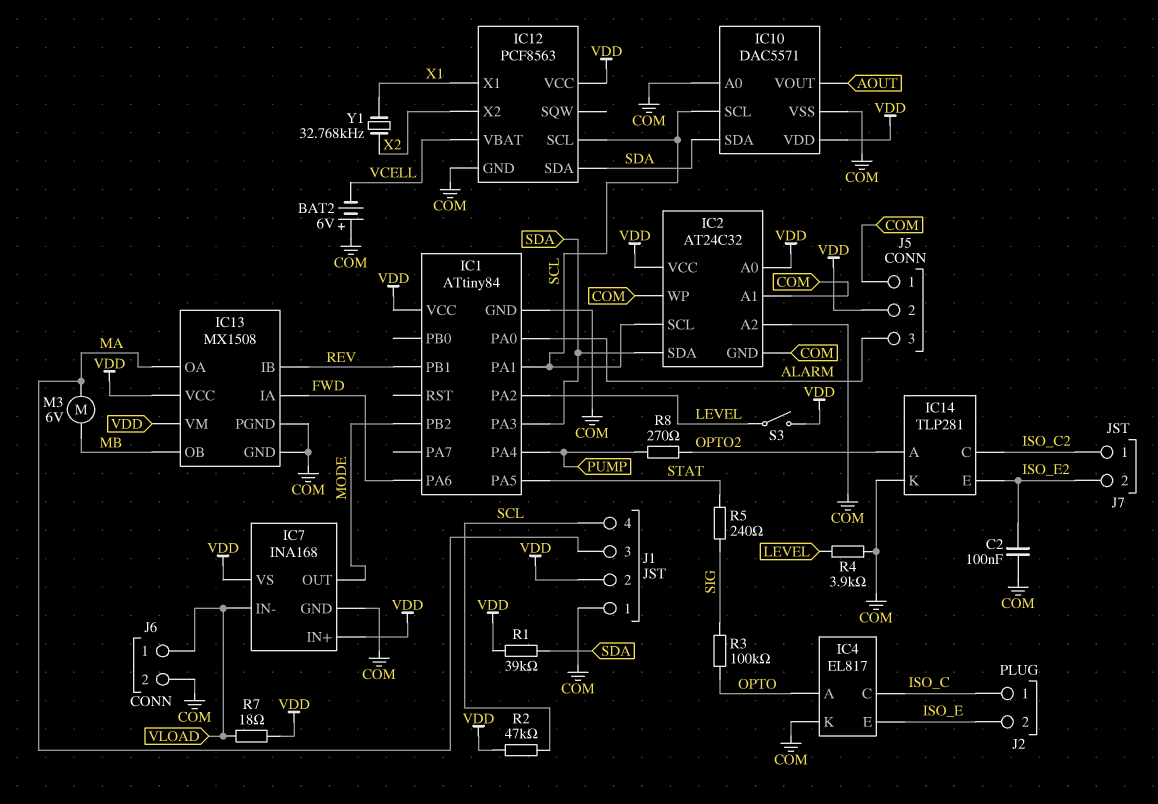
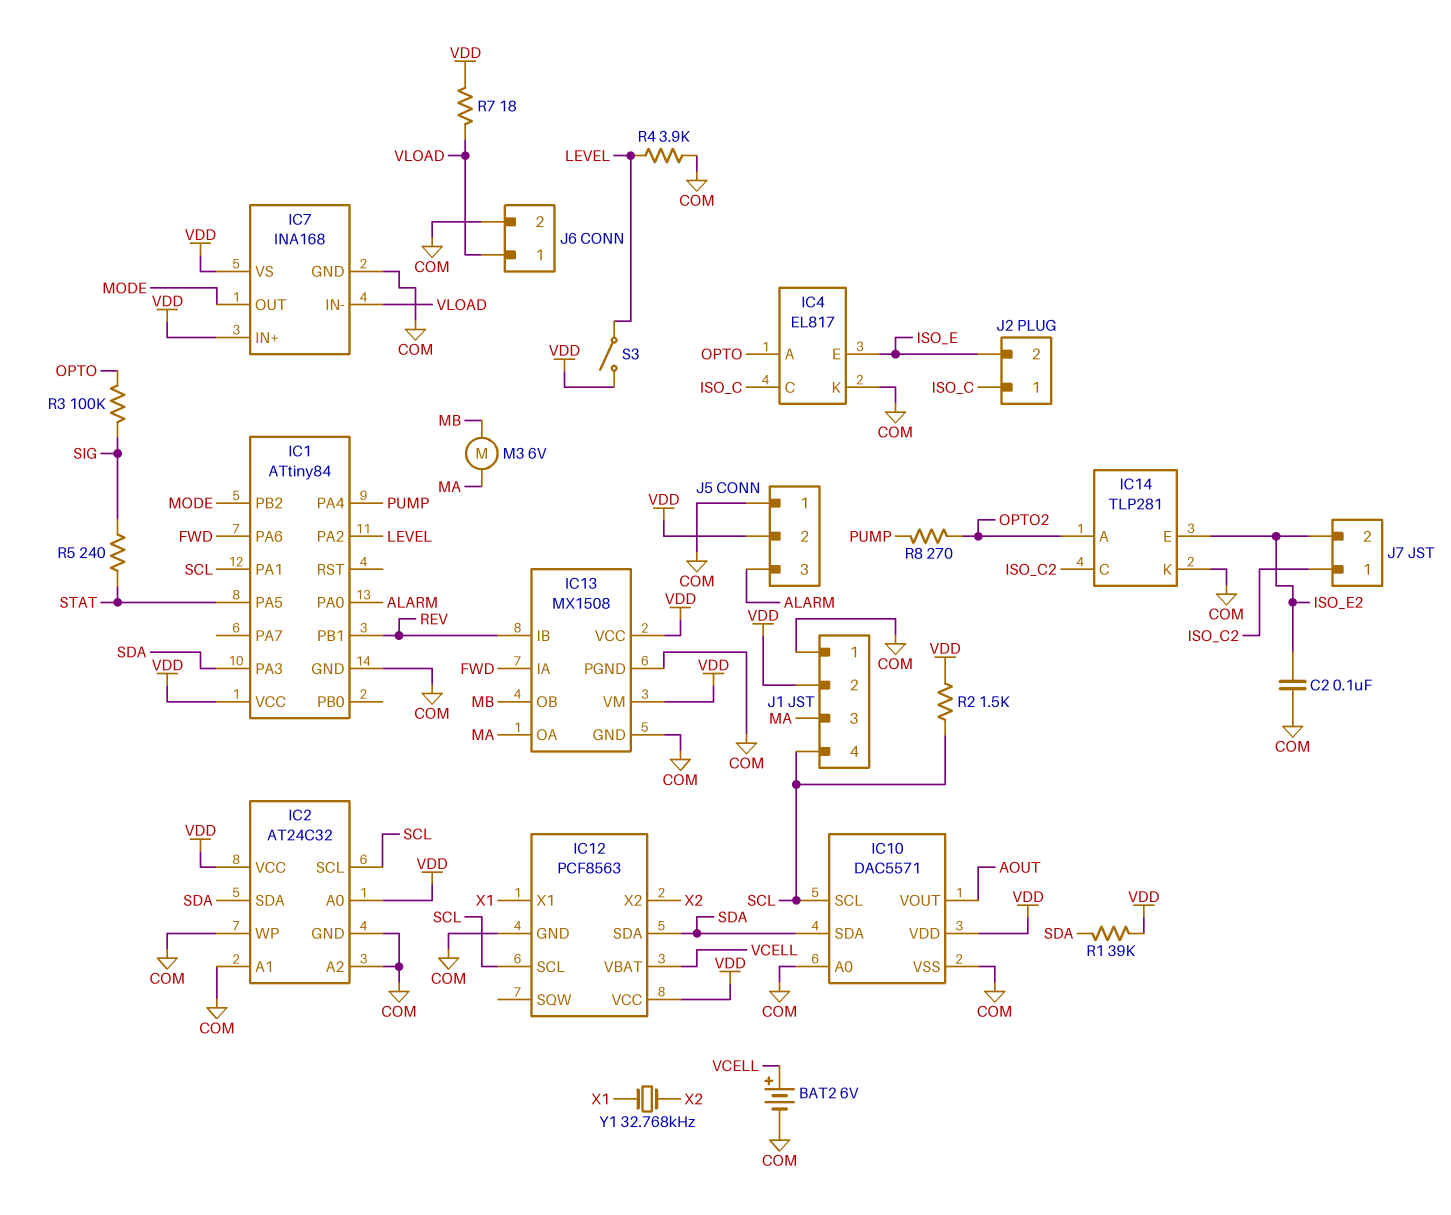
BAT2: 6V (plus COM, minus VCELL) -> 6V (plus VCELL, minus COM)
R2: 47k (SCL, VDD) -> 1.5k (SCL, VDD)

